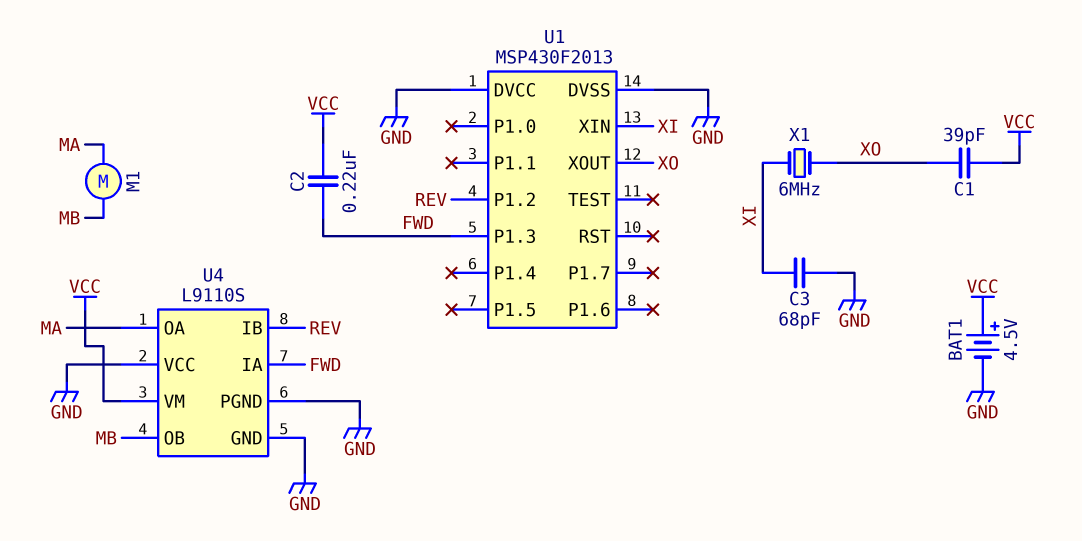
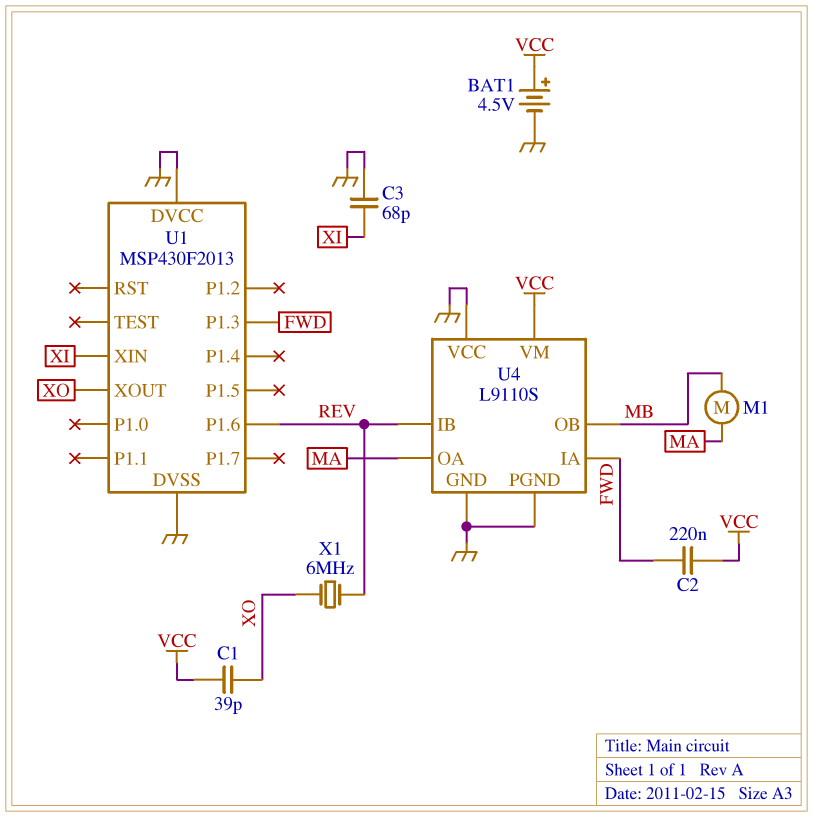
U1 pin P1.2: REV -> none
U1 pin P1.6: none -> REV
X1: 6MHz (XI, XO) -> 6MHz (REV, XO)

